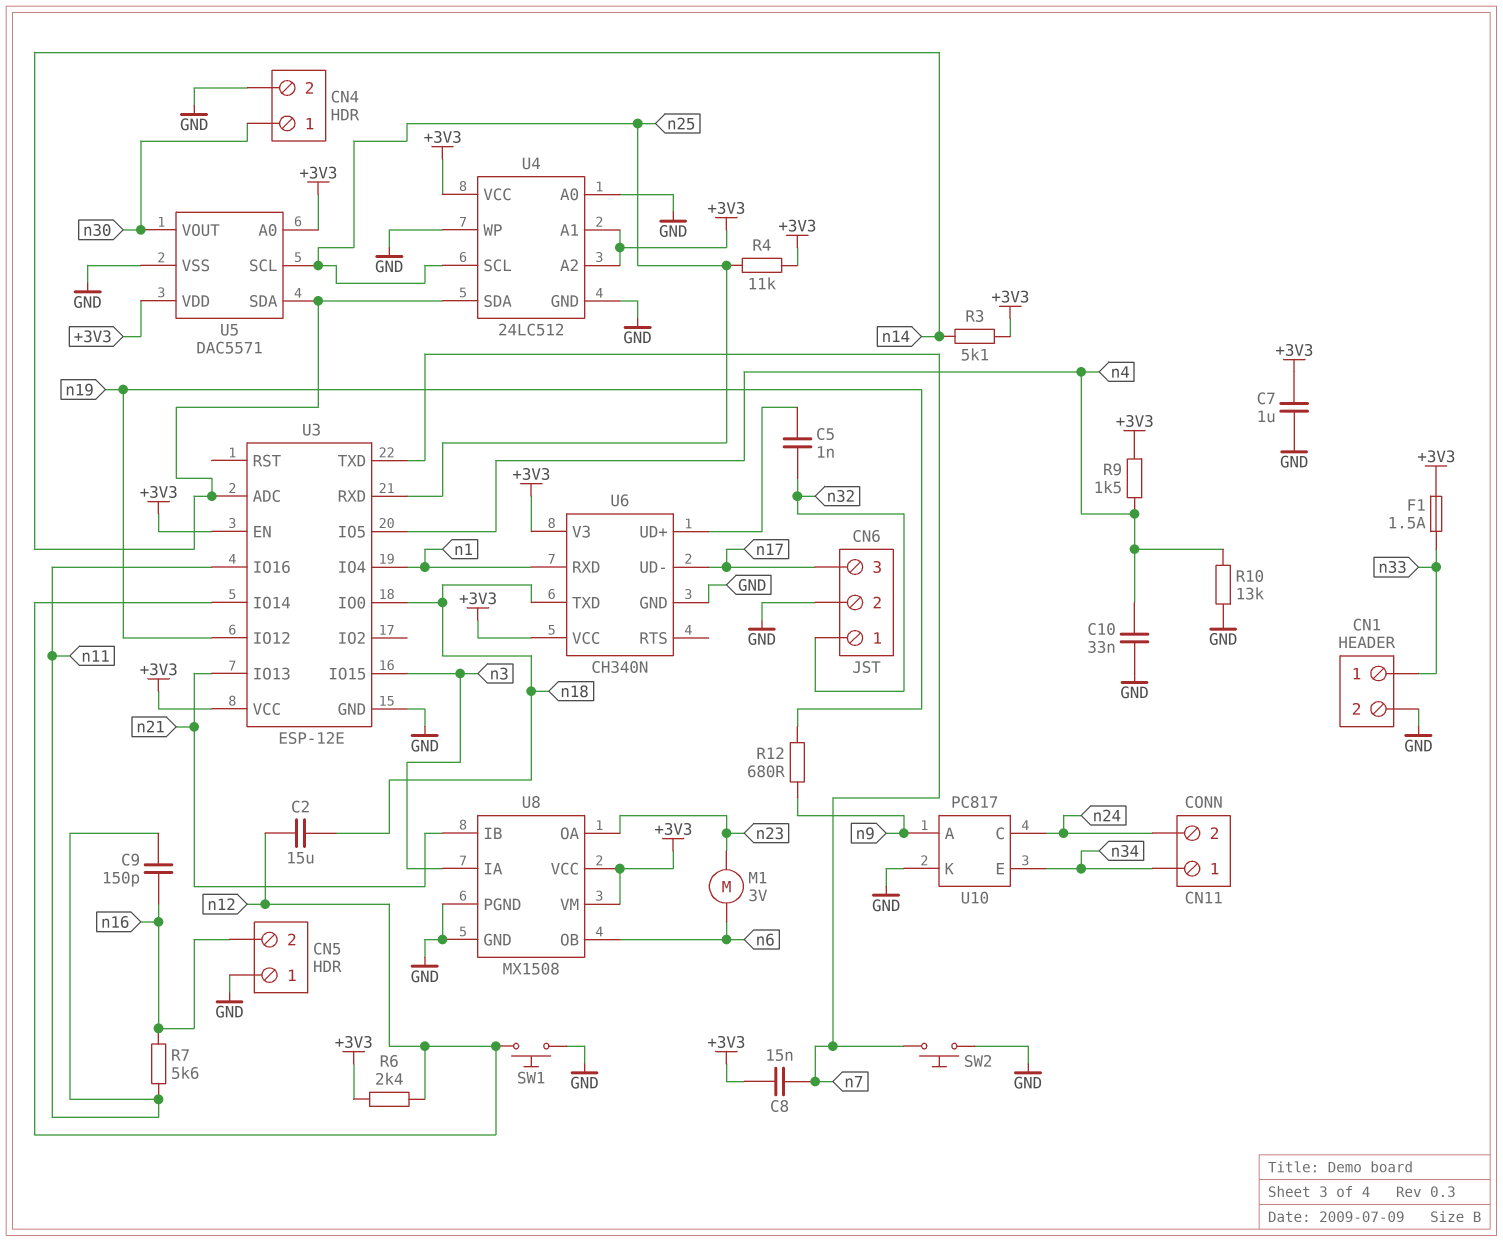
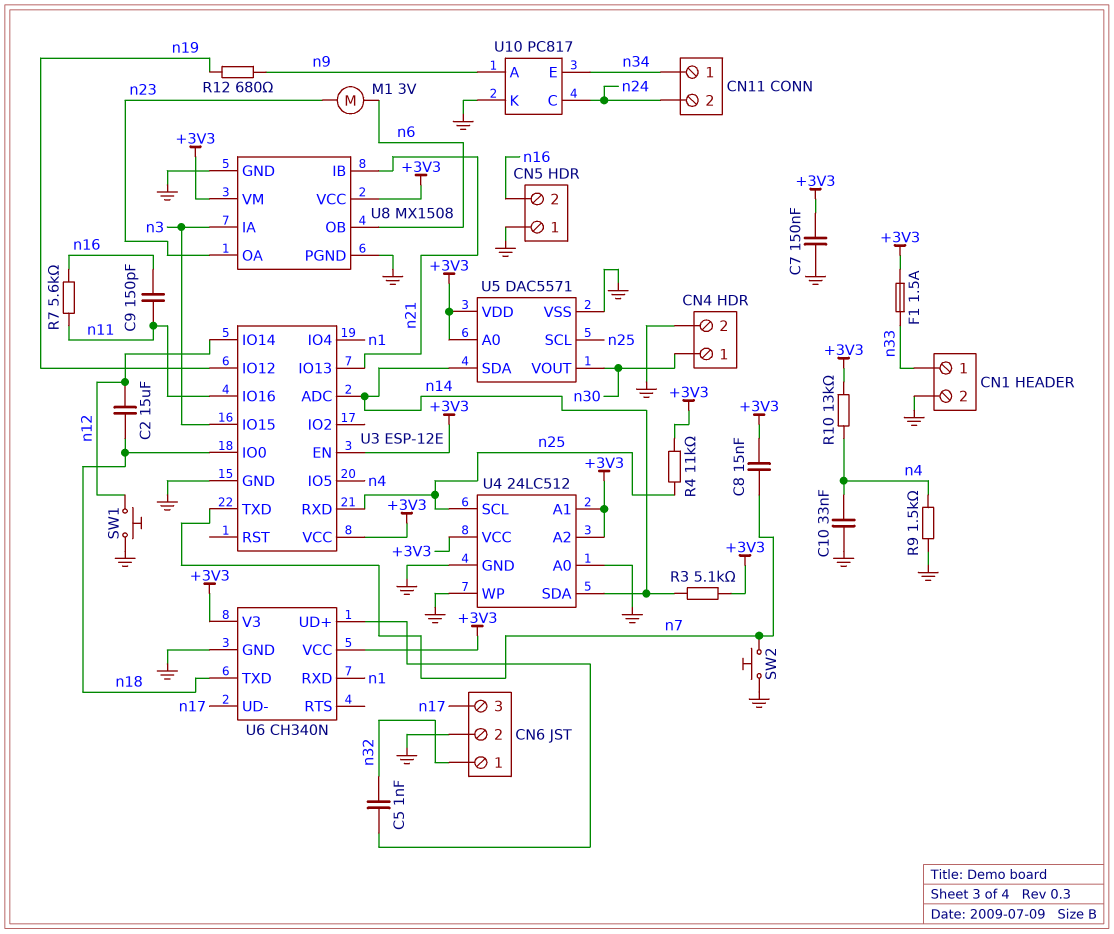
C7: 1uF (+3V3, GND) -> 150nF (+3V3, GND)
R6: 2.4k (+3V3, n12) -> none
R9: 1.5k (+3V3, n4) -> 1.5k (GND, n4)
R10: 13k (GND, n4) -> 13k (+3V3, n4)

